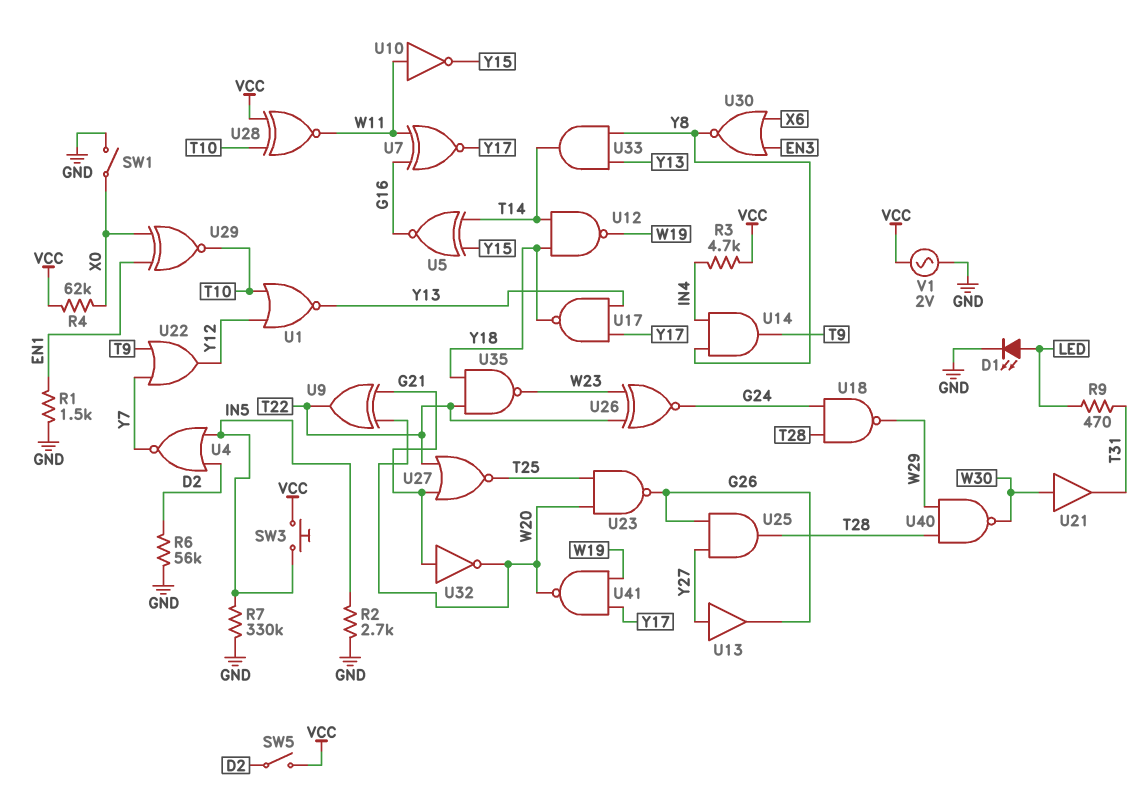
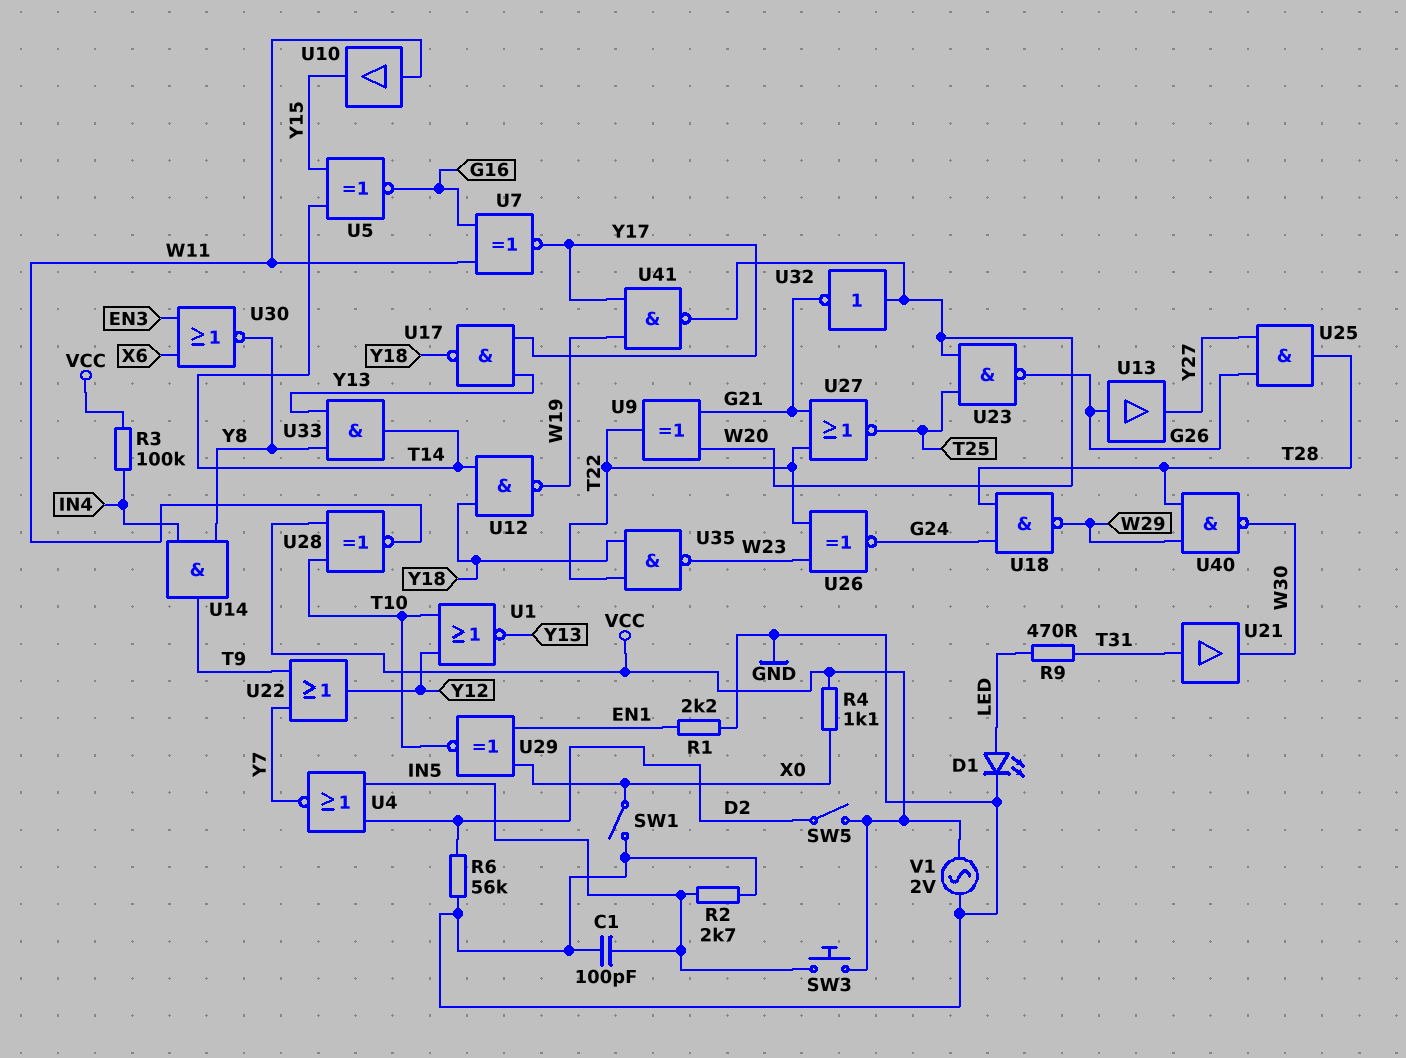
C1: none -> 100pF (GND, IN5)
R1: 1.5k (EN1, GND) -> 2.2k (EN1, GND)
R3: 4.7k (IN4, VCC) -> 100k (IN4, VCC)
R4: 62k (VCC, X0) -> 1.1k (VCC, X0)
R7: 330k (GND, IN5) -> none
U10: NOT (in W11, out Y15) -> buffer (in W11, out Y15)
U13: buffer (in Y27, out G26) -> buffer (in G26, out Y27)
U21: buffer (in W30, out T31) -> buffer (in T31, out W30)
U32: NOT (in G21, out W20) -> NOT (in W20, out G21)

